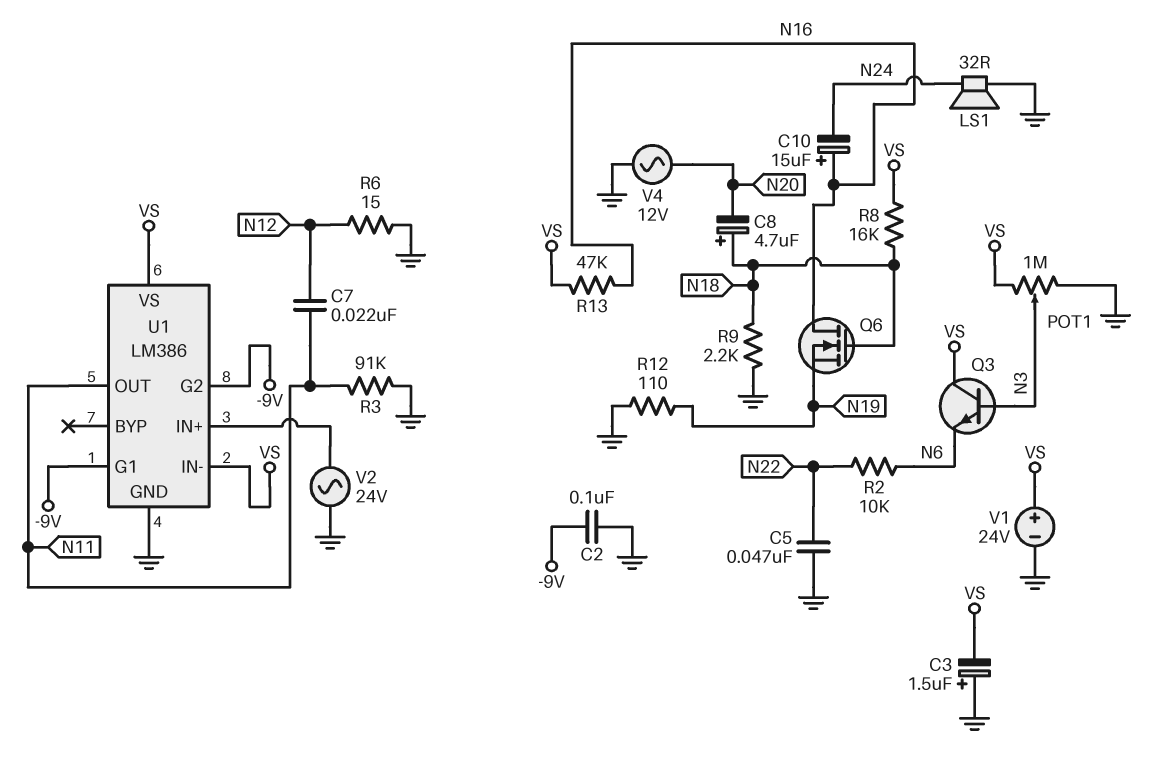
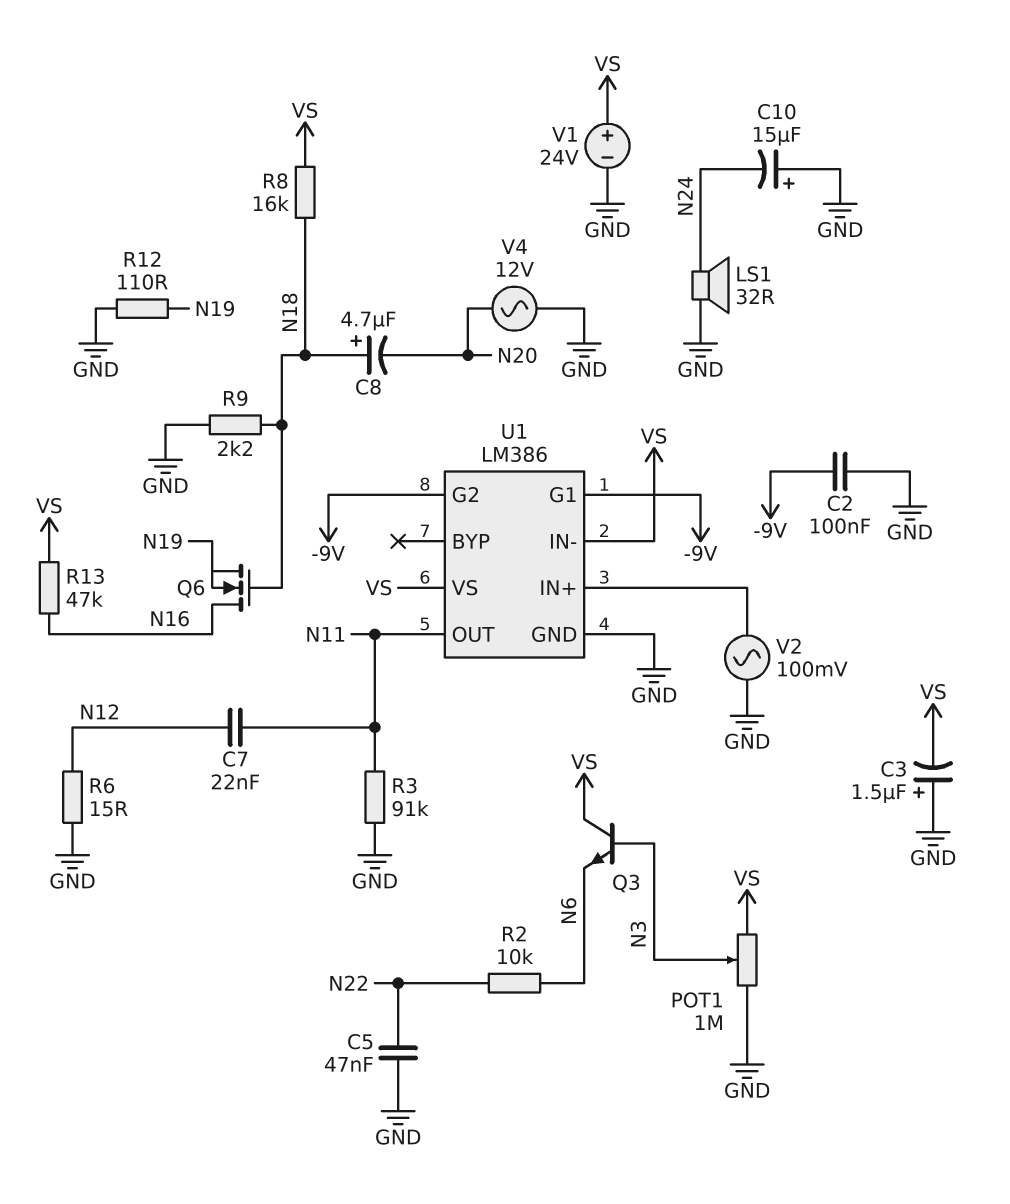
C10: 15uF (plus N16, minus N24) -> 15uF (plus GND, minus N24)
V2: AC 24V (GND, U1/IN+) -> AC 100mV (GND, U1/IN+)

